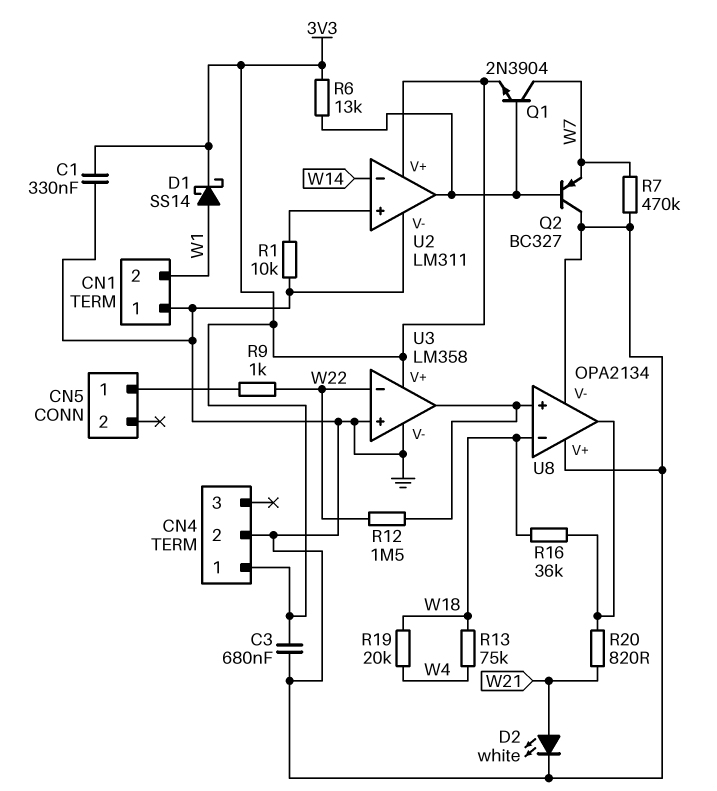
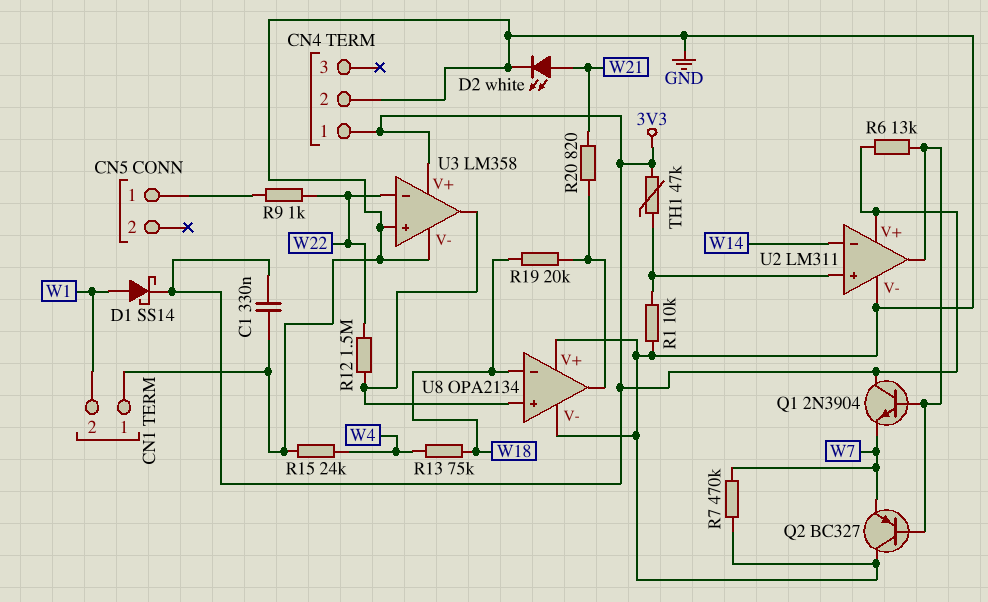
C3: 680nF (3V3, GND) -> none
Q1: NPN 2N3904 (B U2/out, C W7, E 3V3) -> NPN 2N3904 (B U2/out, C 3V3, E W7)
R15: none -> 24k (GND, W4)
R16: 36k (U8/out, W18) -> none
R19: 20k (W4, W18) -> 20k (U8/out, W18)
TH1: none -> 47k (3V3, U2/in+)

